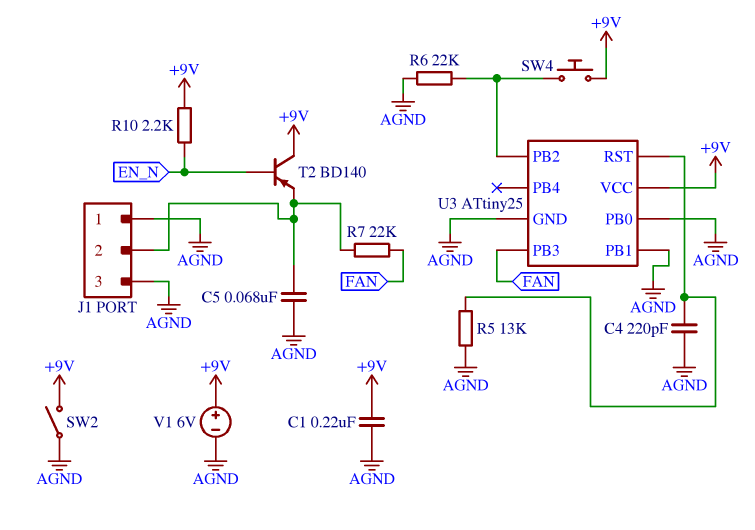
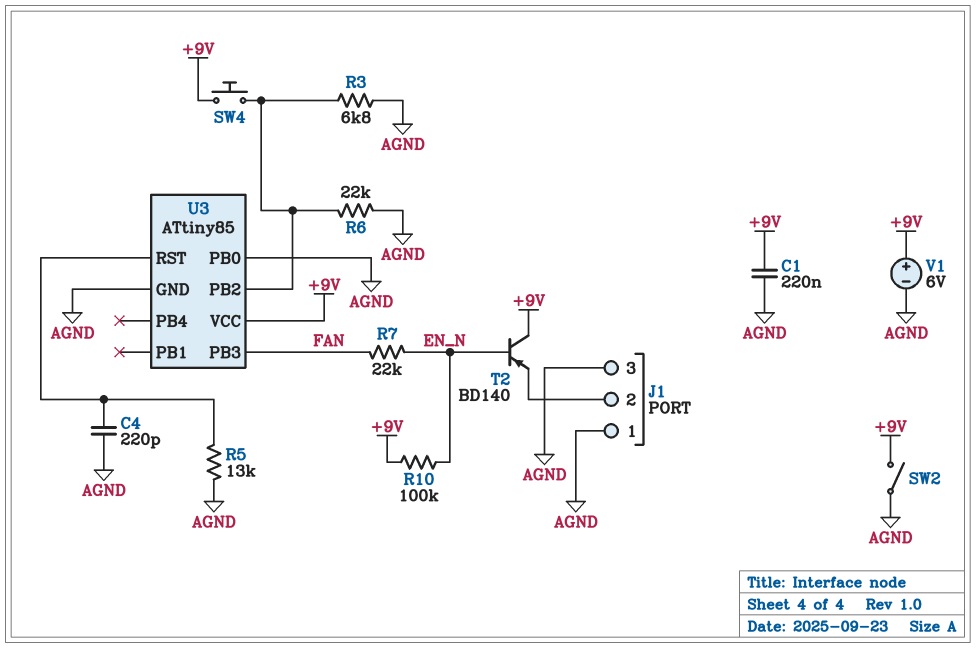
C5: 68nF (AGND, J1/2) -> none
R3: none -> 6.8k (AGND, U3/PB2)
R7: 22k (FAN, J1/2) -> 22k (EN_N, FAN)
R10: 2.2k (+9V, EN_N) -> 100k (+9V, EN_N)
U3: ATtiny25 -> ATtiny85
U3 pin PB1: AGND -> none

